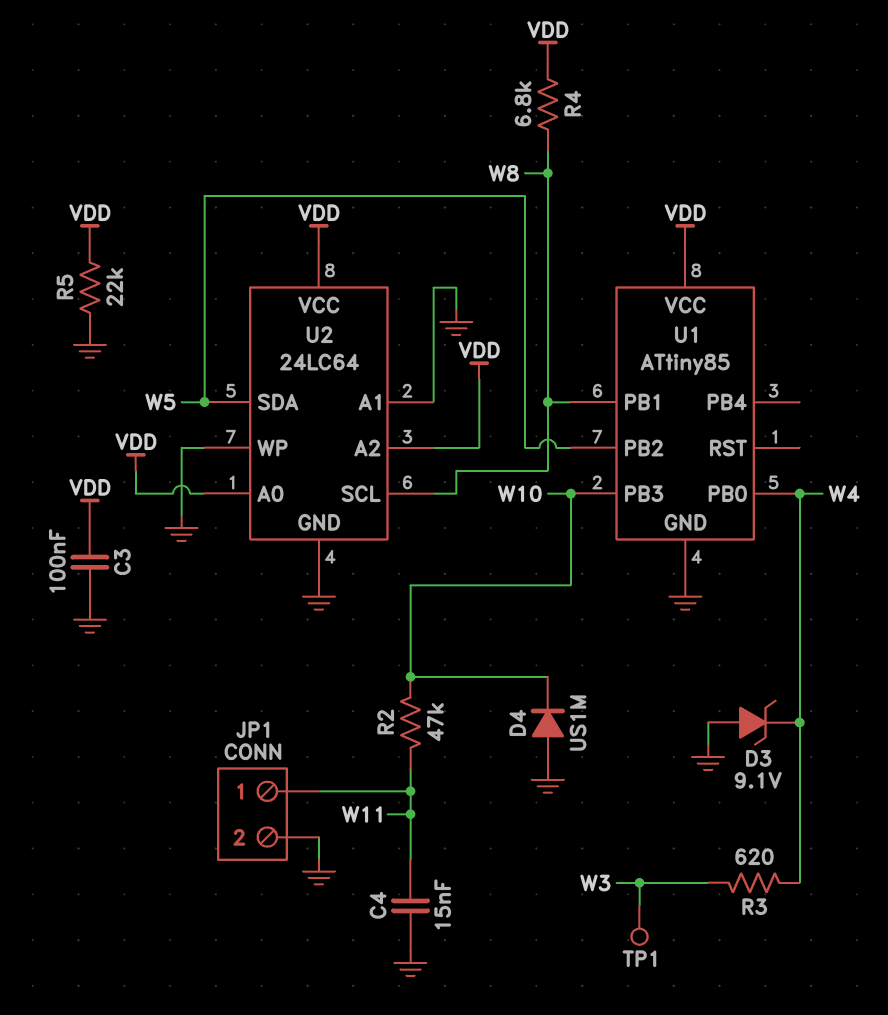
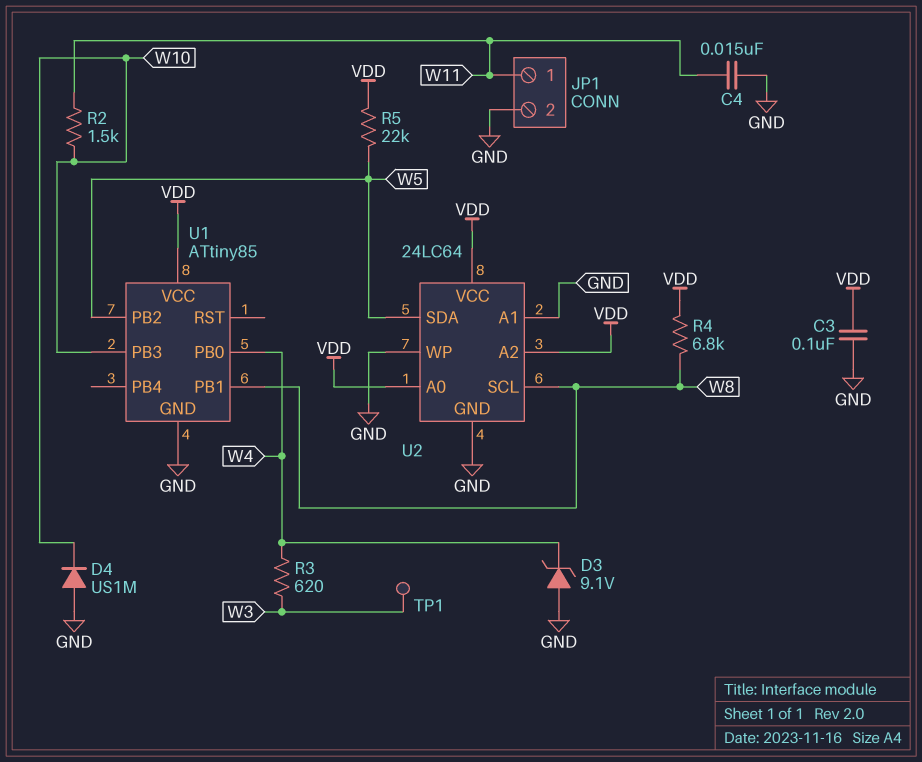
R2: 47k (W10, W11) -> 1.5k (W10, W11)
R5: 22k (GND, VDD) -> 22k (VDD, W5)

